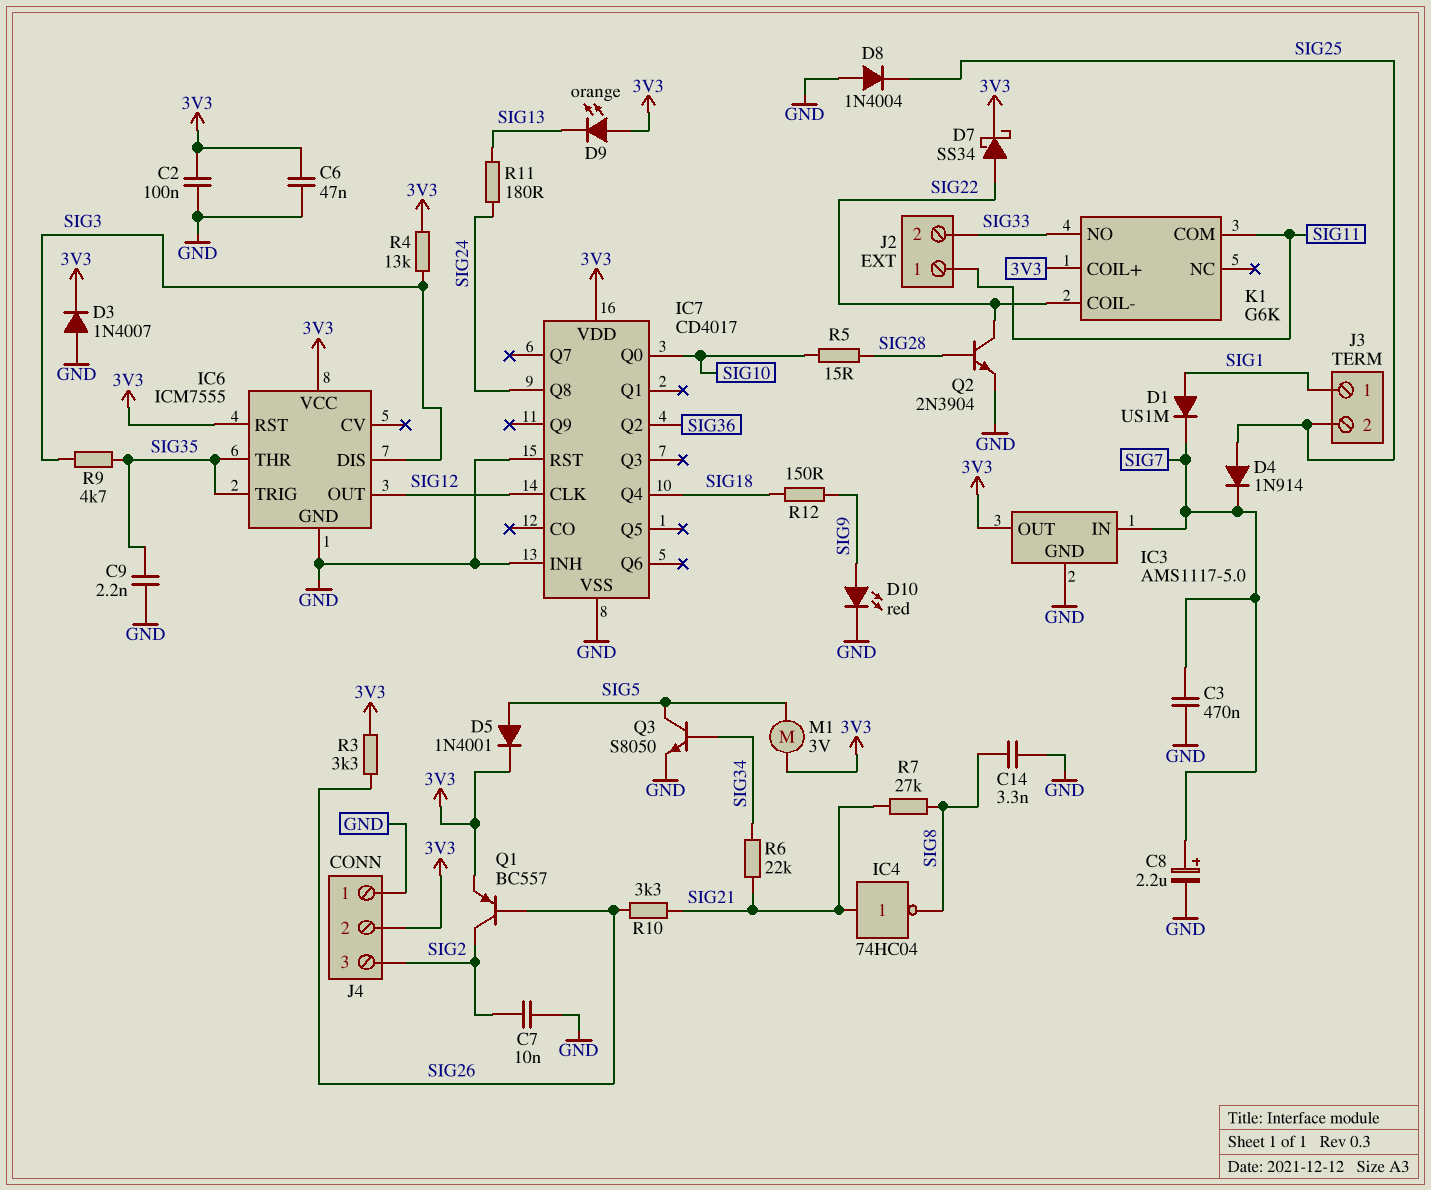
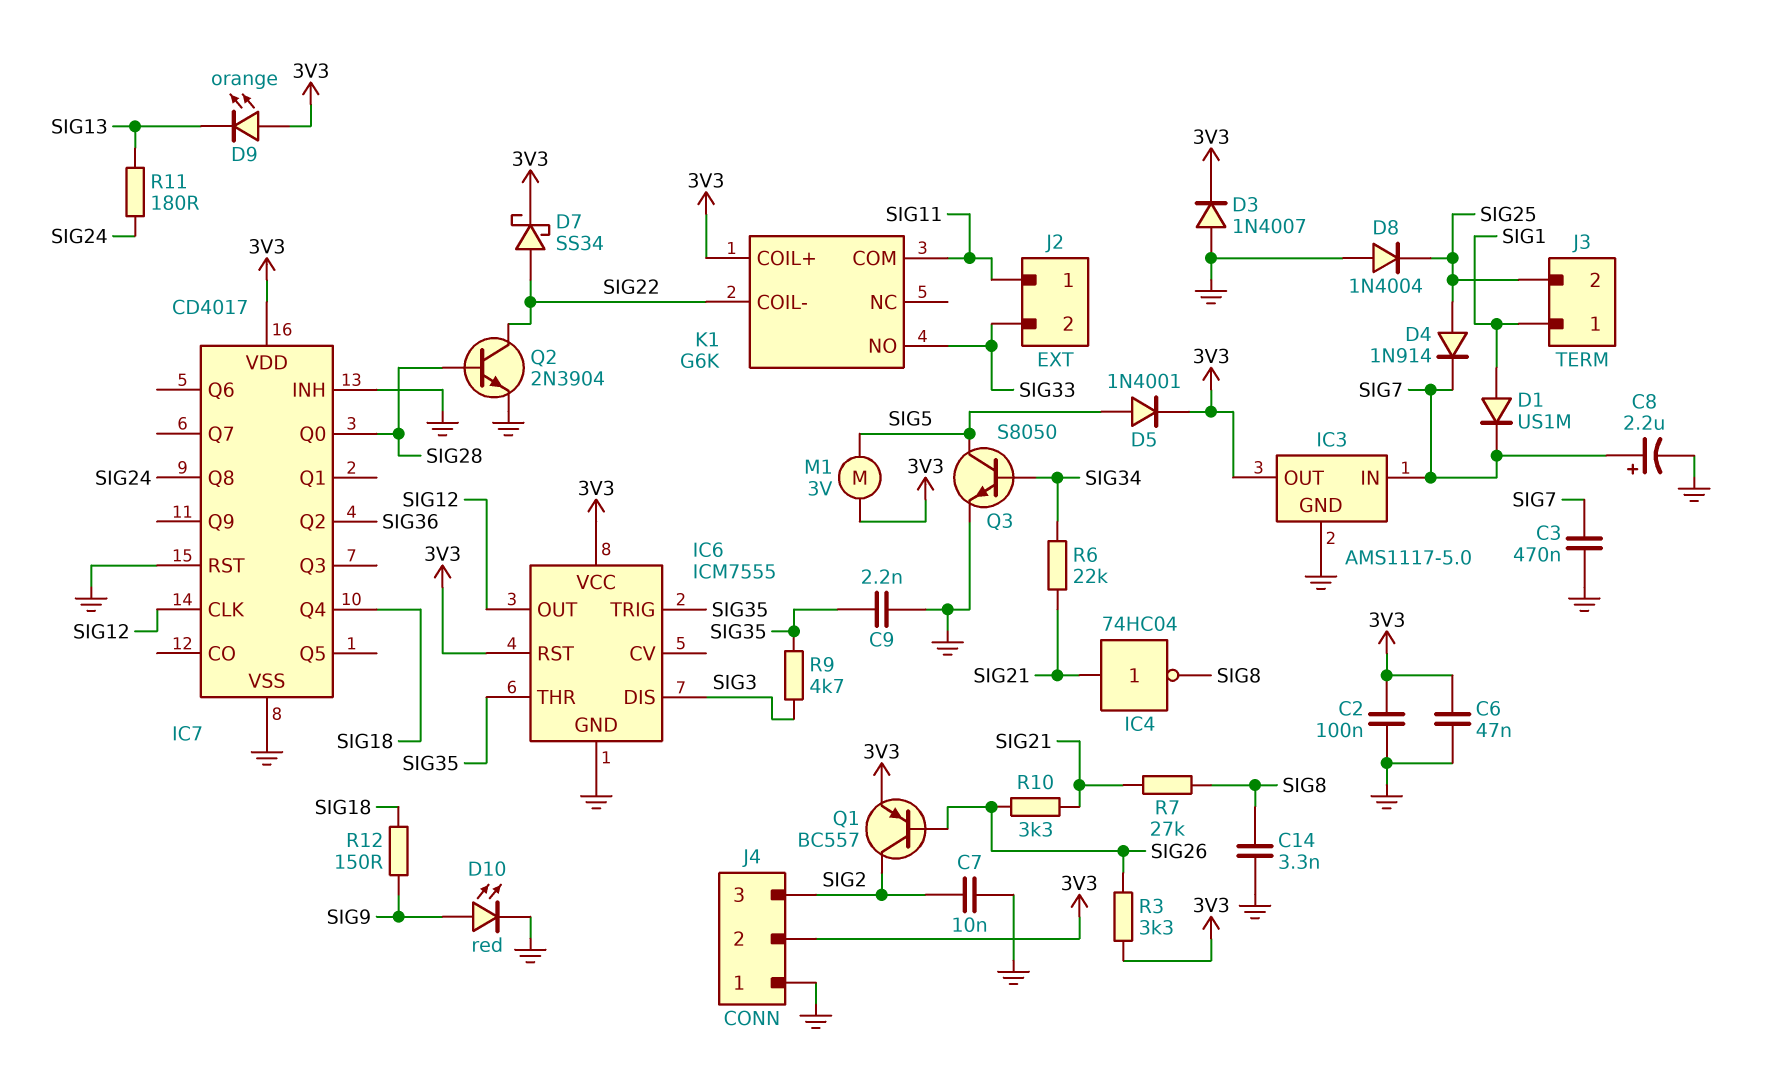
IC7 pin Q0: SIG10 -> SIG28
R4: 13k (3V3, SIG3) -> none
R5: 15 (SIG10, SIG28) -> none

